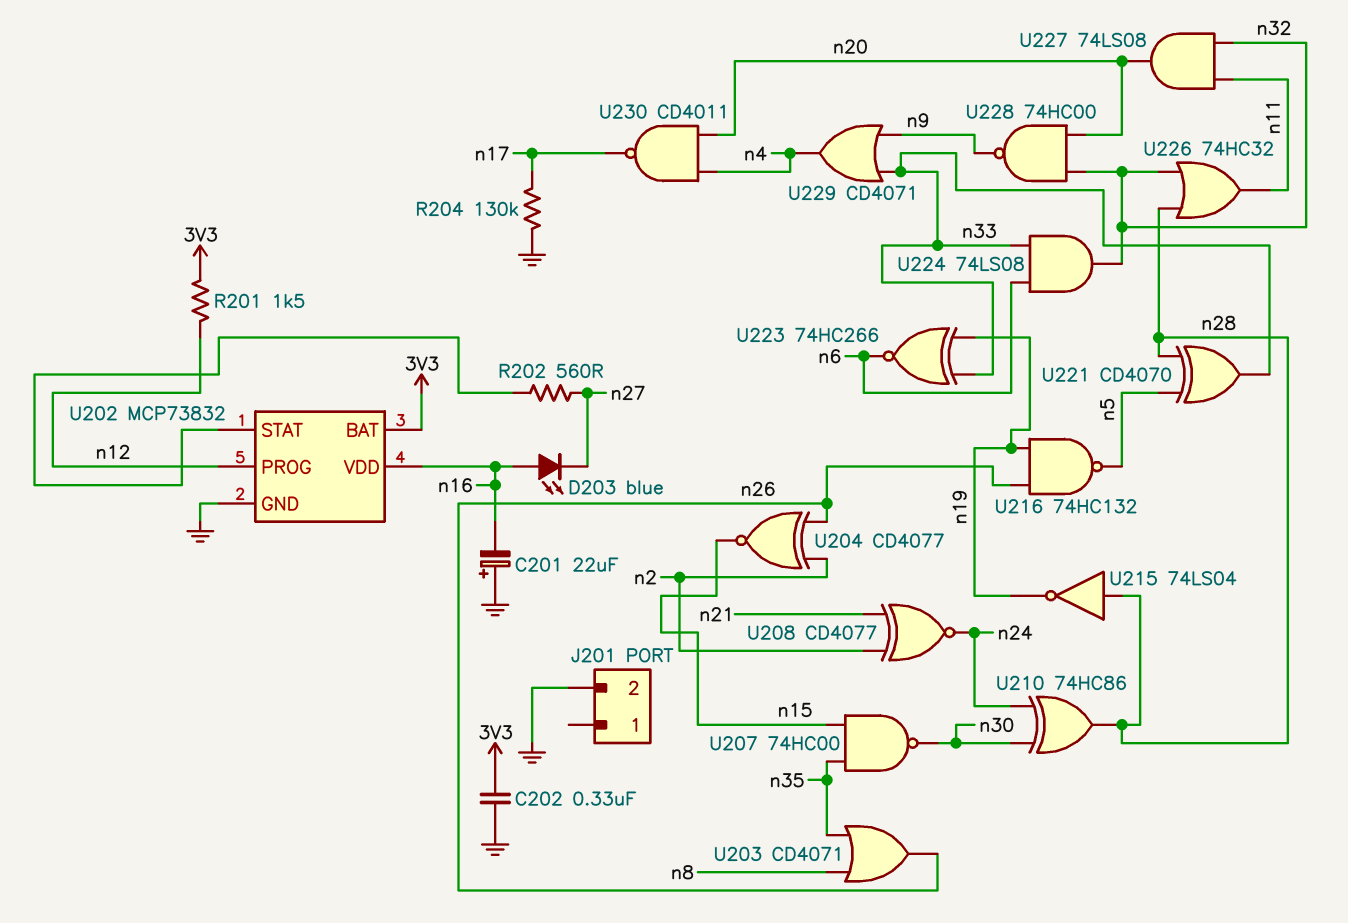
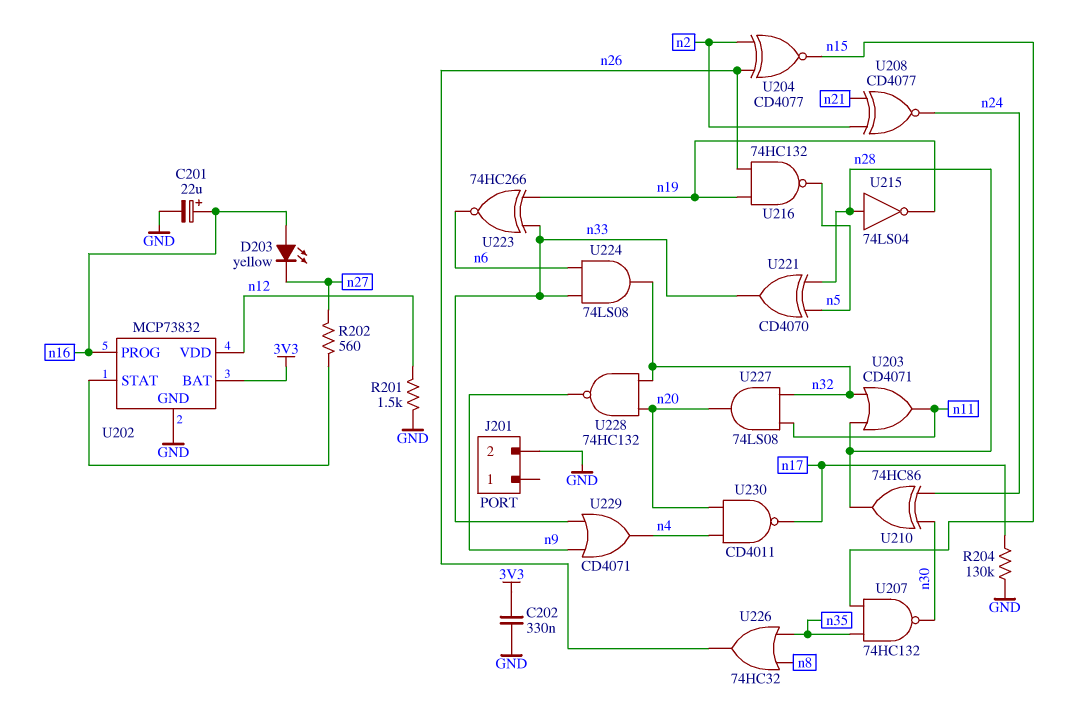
C201: 22uF (plus GND, minus n16) -> 22uF (plus n16, minus GND)
D203: LED blue (A n16, K n27) -> LED yellow (A n16, K n27)
R201: 1.5k (3V3, n12) -> 1.5k (GND, n12)
U202 pin PROG: n12 -> n16
U202 pin VDD: n16 -> n12
U203: OR CD4071 (in n8, in n35, out n26) -> OR CD4071 (in n28, in n32, out n11)
U207: NAND 74HC00 (in n15, in n35, out n30) -> NAND 74HC132 (in n15, in n35, out n30)
U226: OR 74HC32 (in n28, in n32, out n11) -> OR 74HC32 (in n8, in n35, out n26)
U228: NAND 74HC00 (in n20, in n32, out n9) -> NAND 74HC132 (in n20, in n32, out n9)

